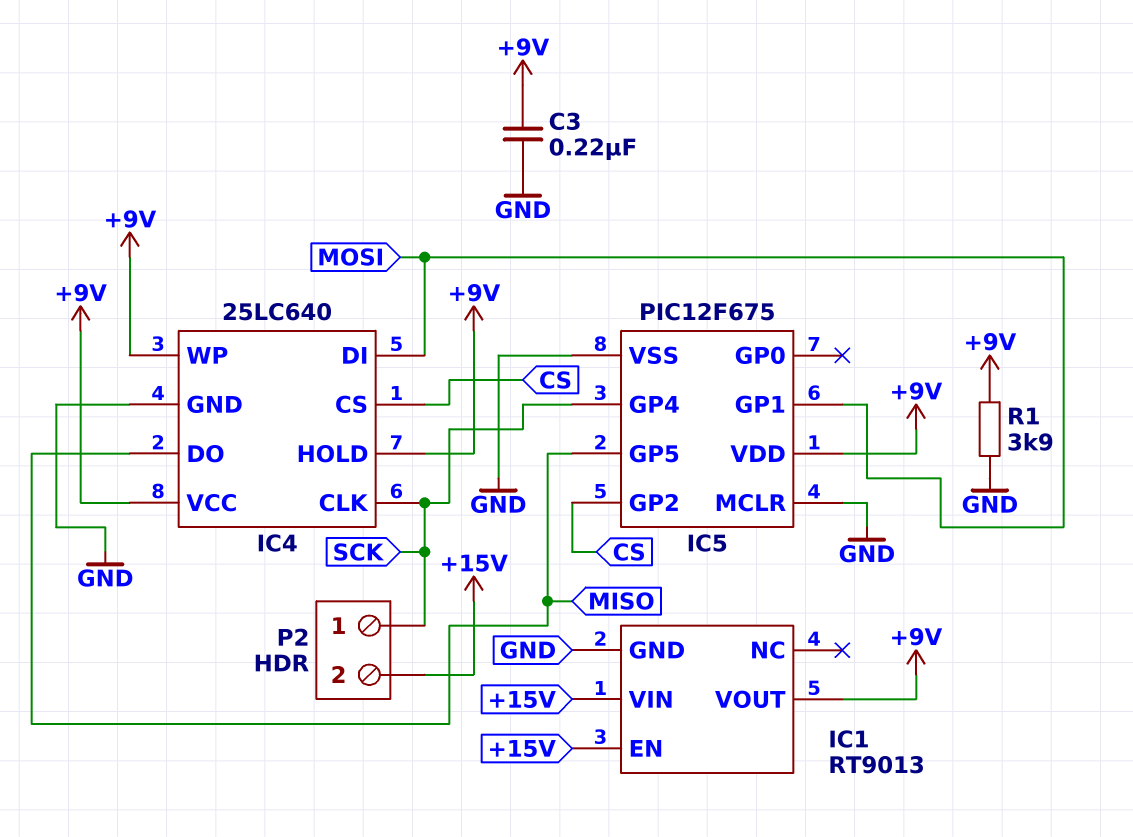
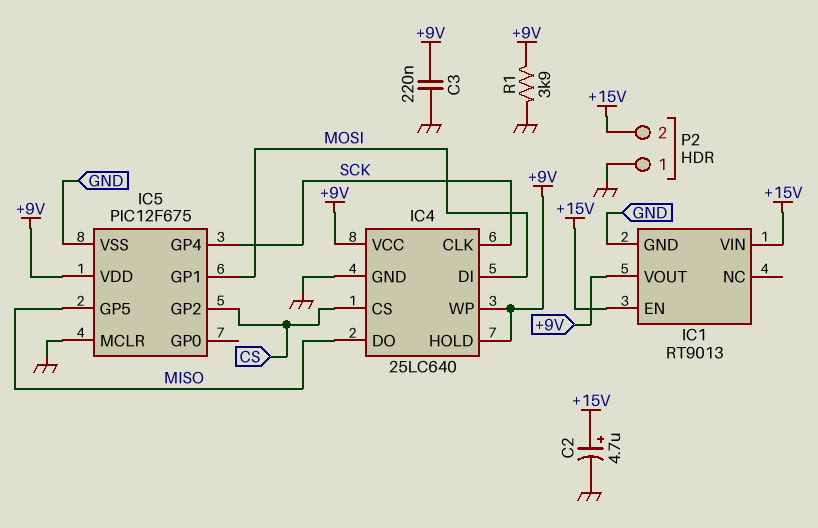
C2: none -> 4.7uF (plus +15V, minus GND)
P2 pin 1: SCK -> GND

